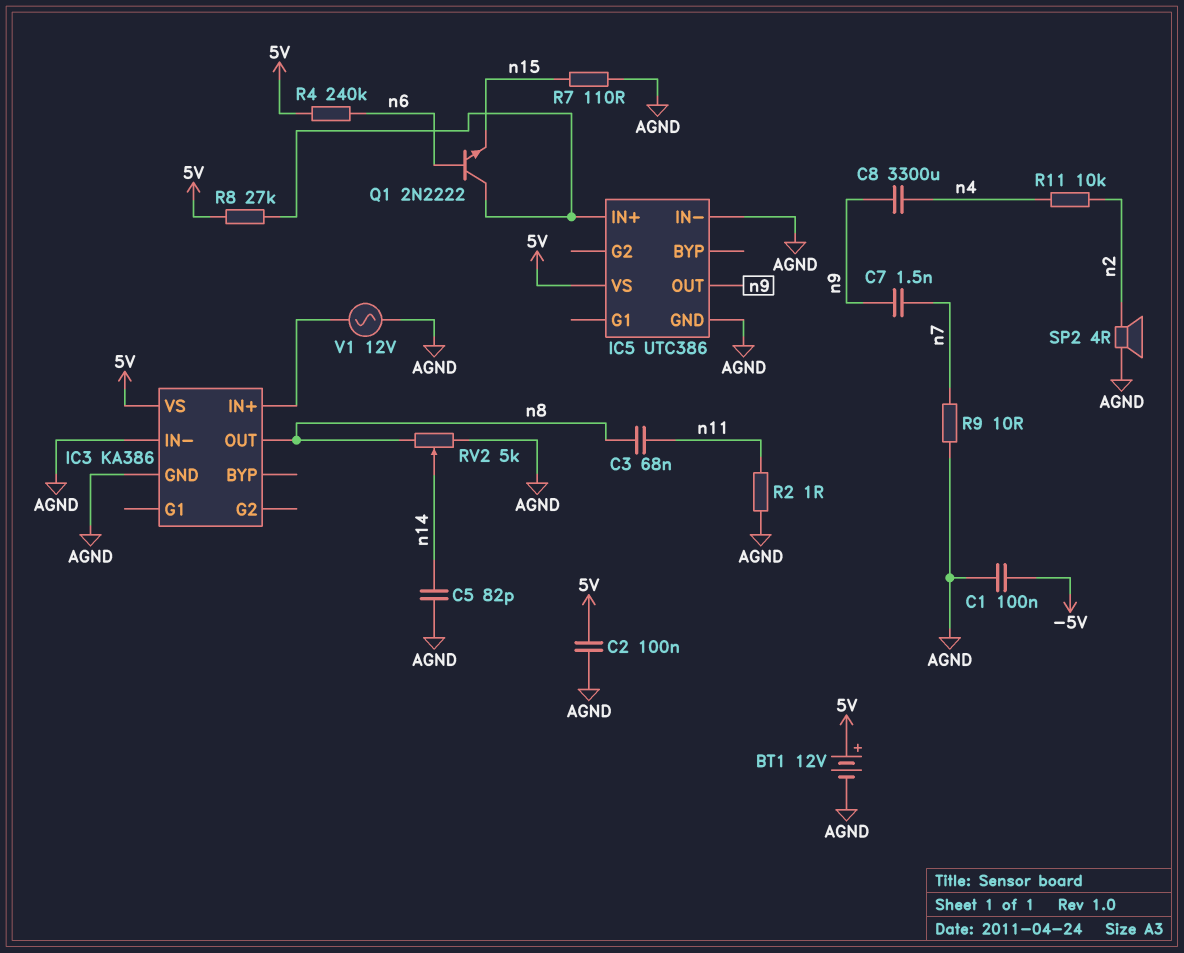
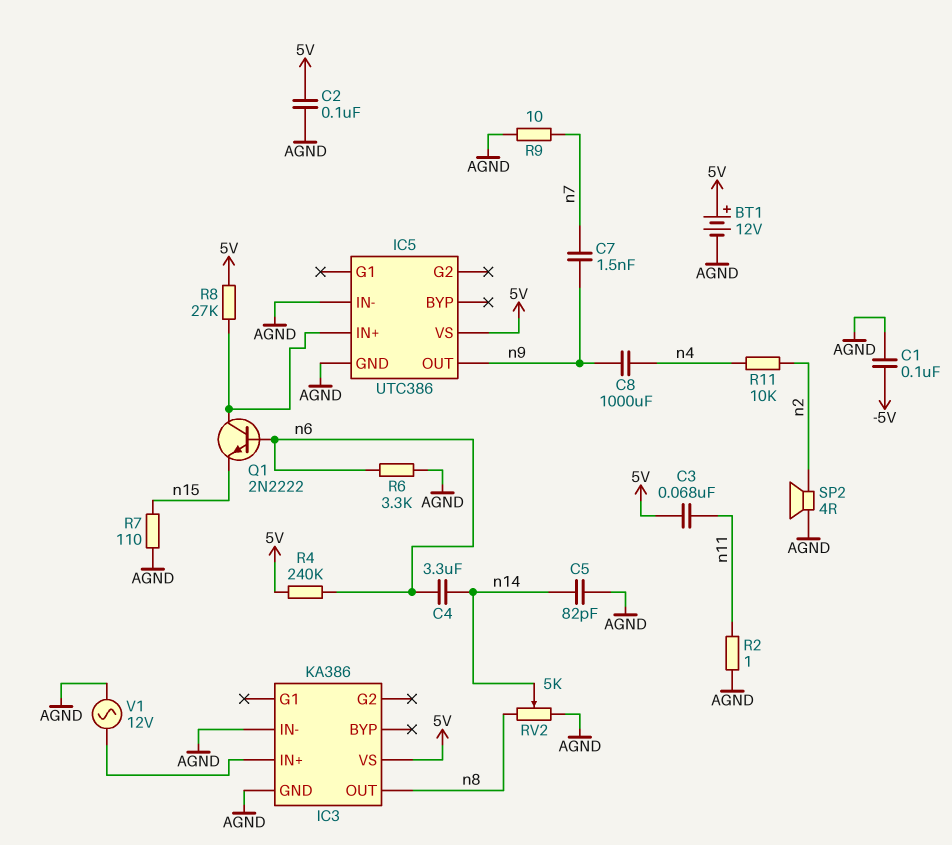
C3: 68nF (n8, n11) -> 68nF (5V, n11)
C4: none -> 3.3uF (n6, n14)
C8: 3300uF (n4, n9) -> 1000uF (n4, n9)
R6: none -> 3.3k (AGND, n6)

